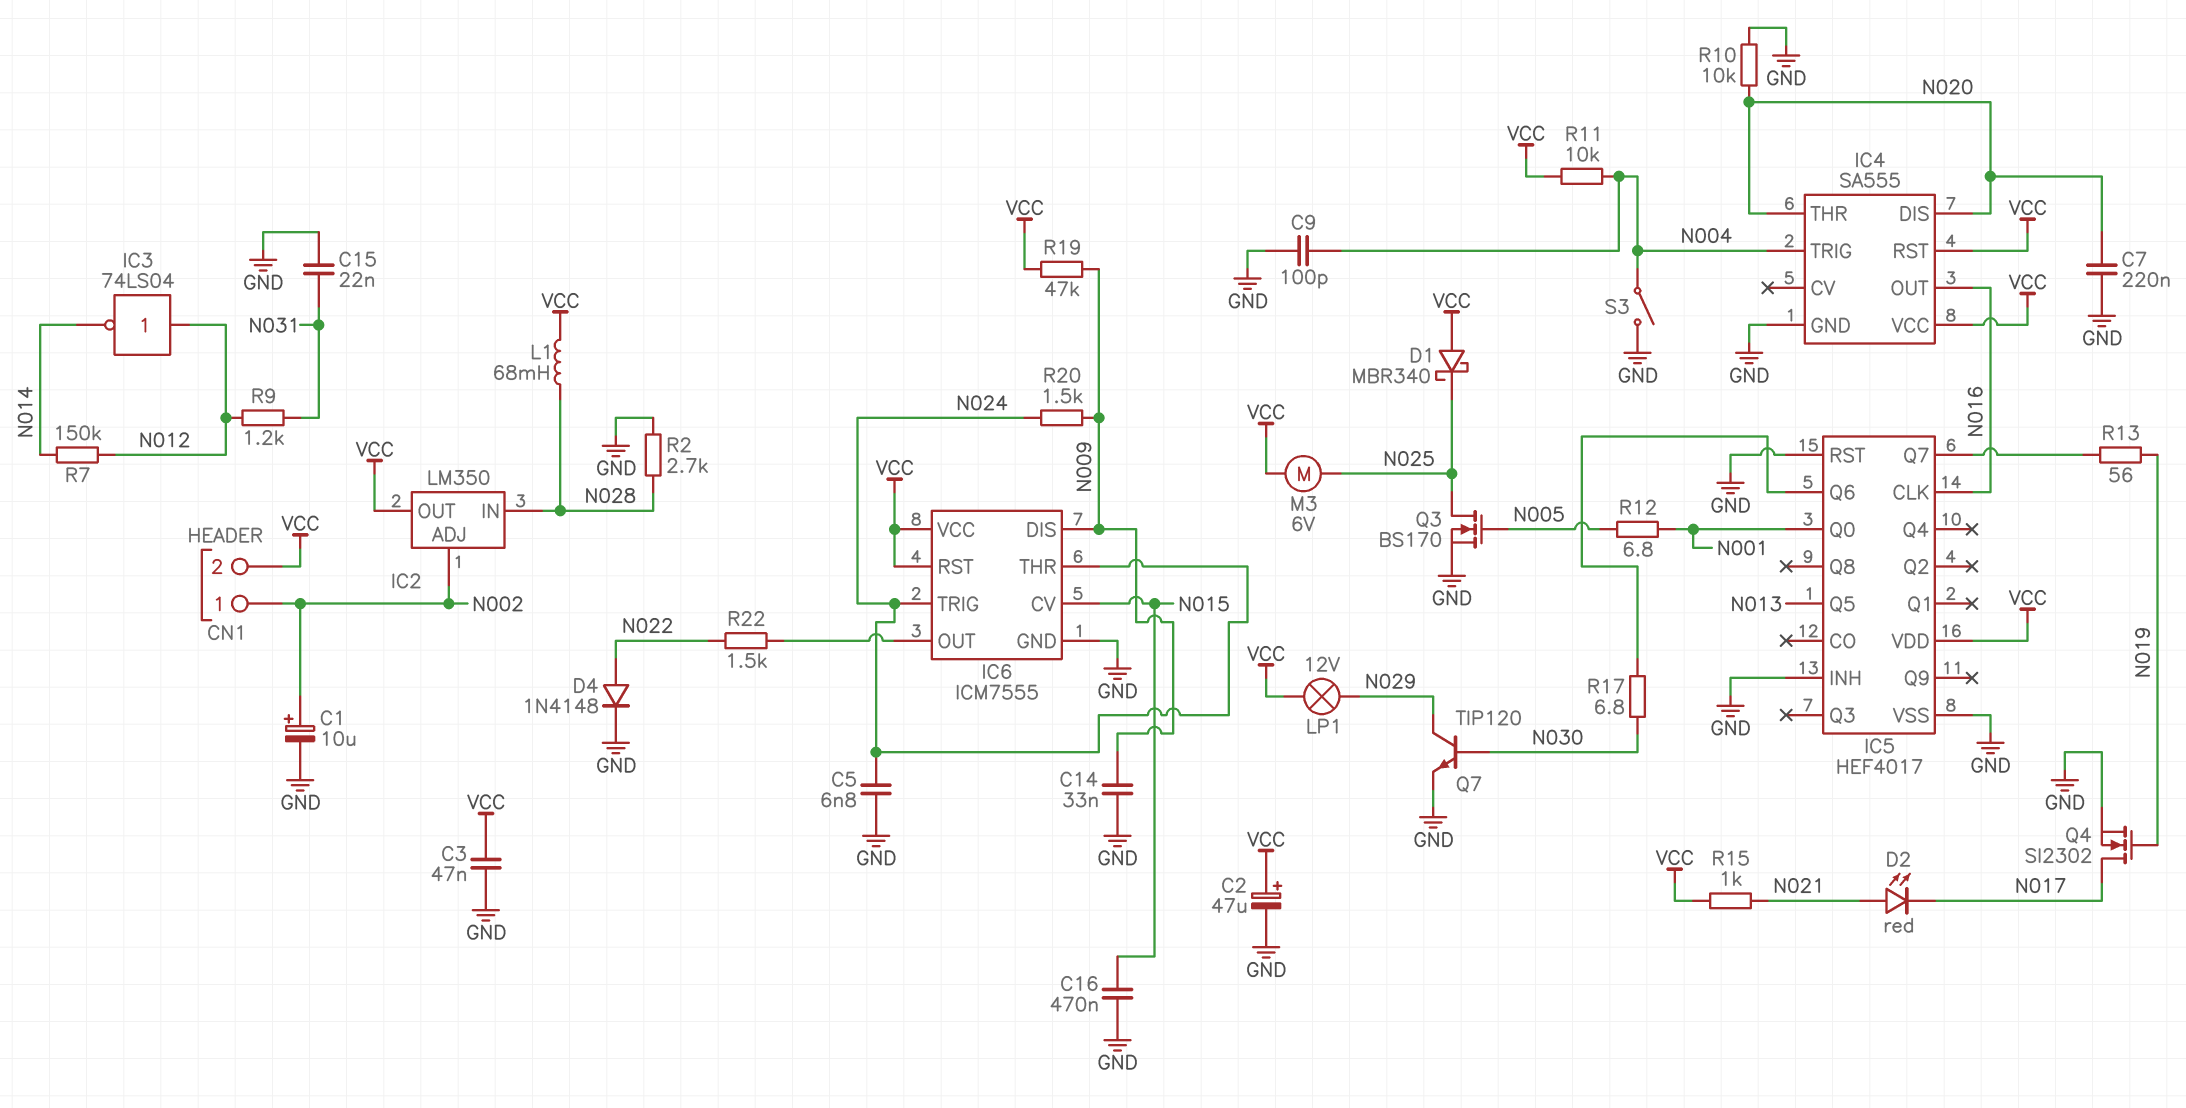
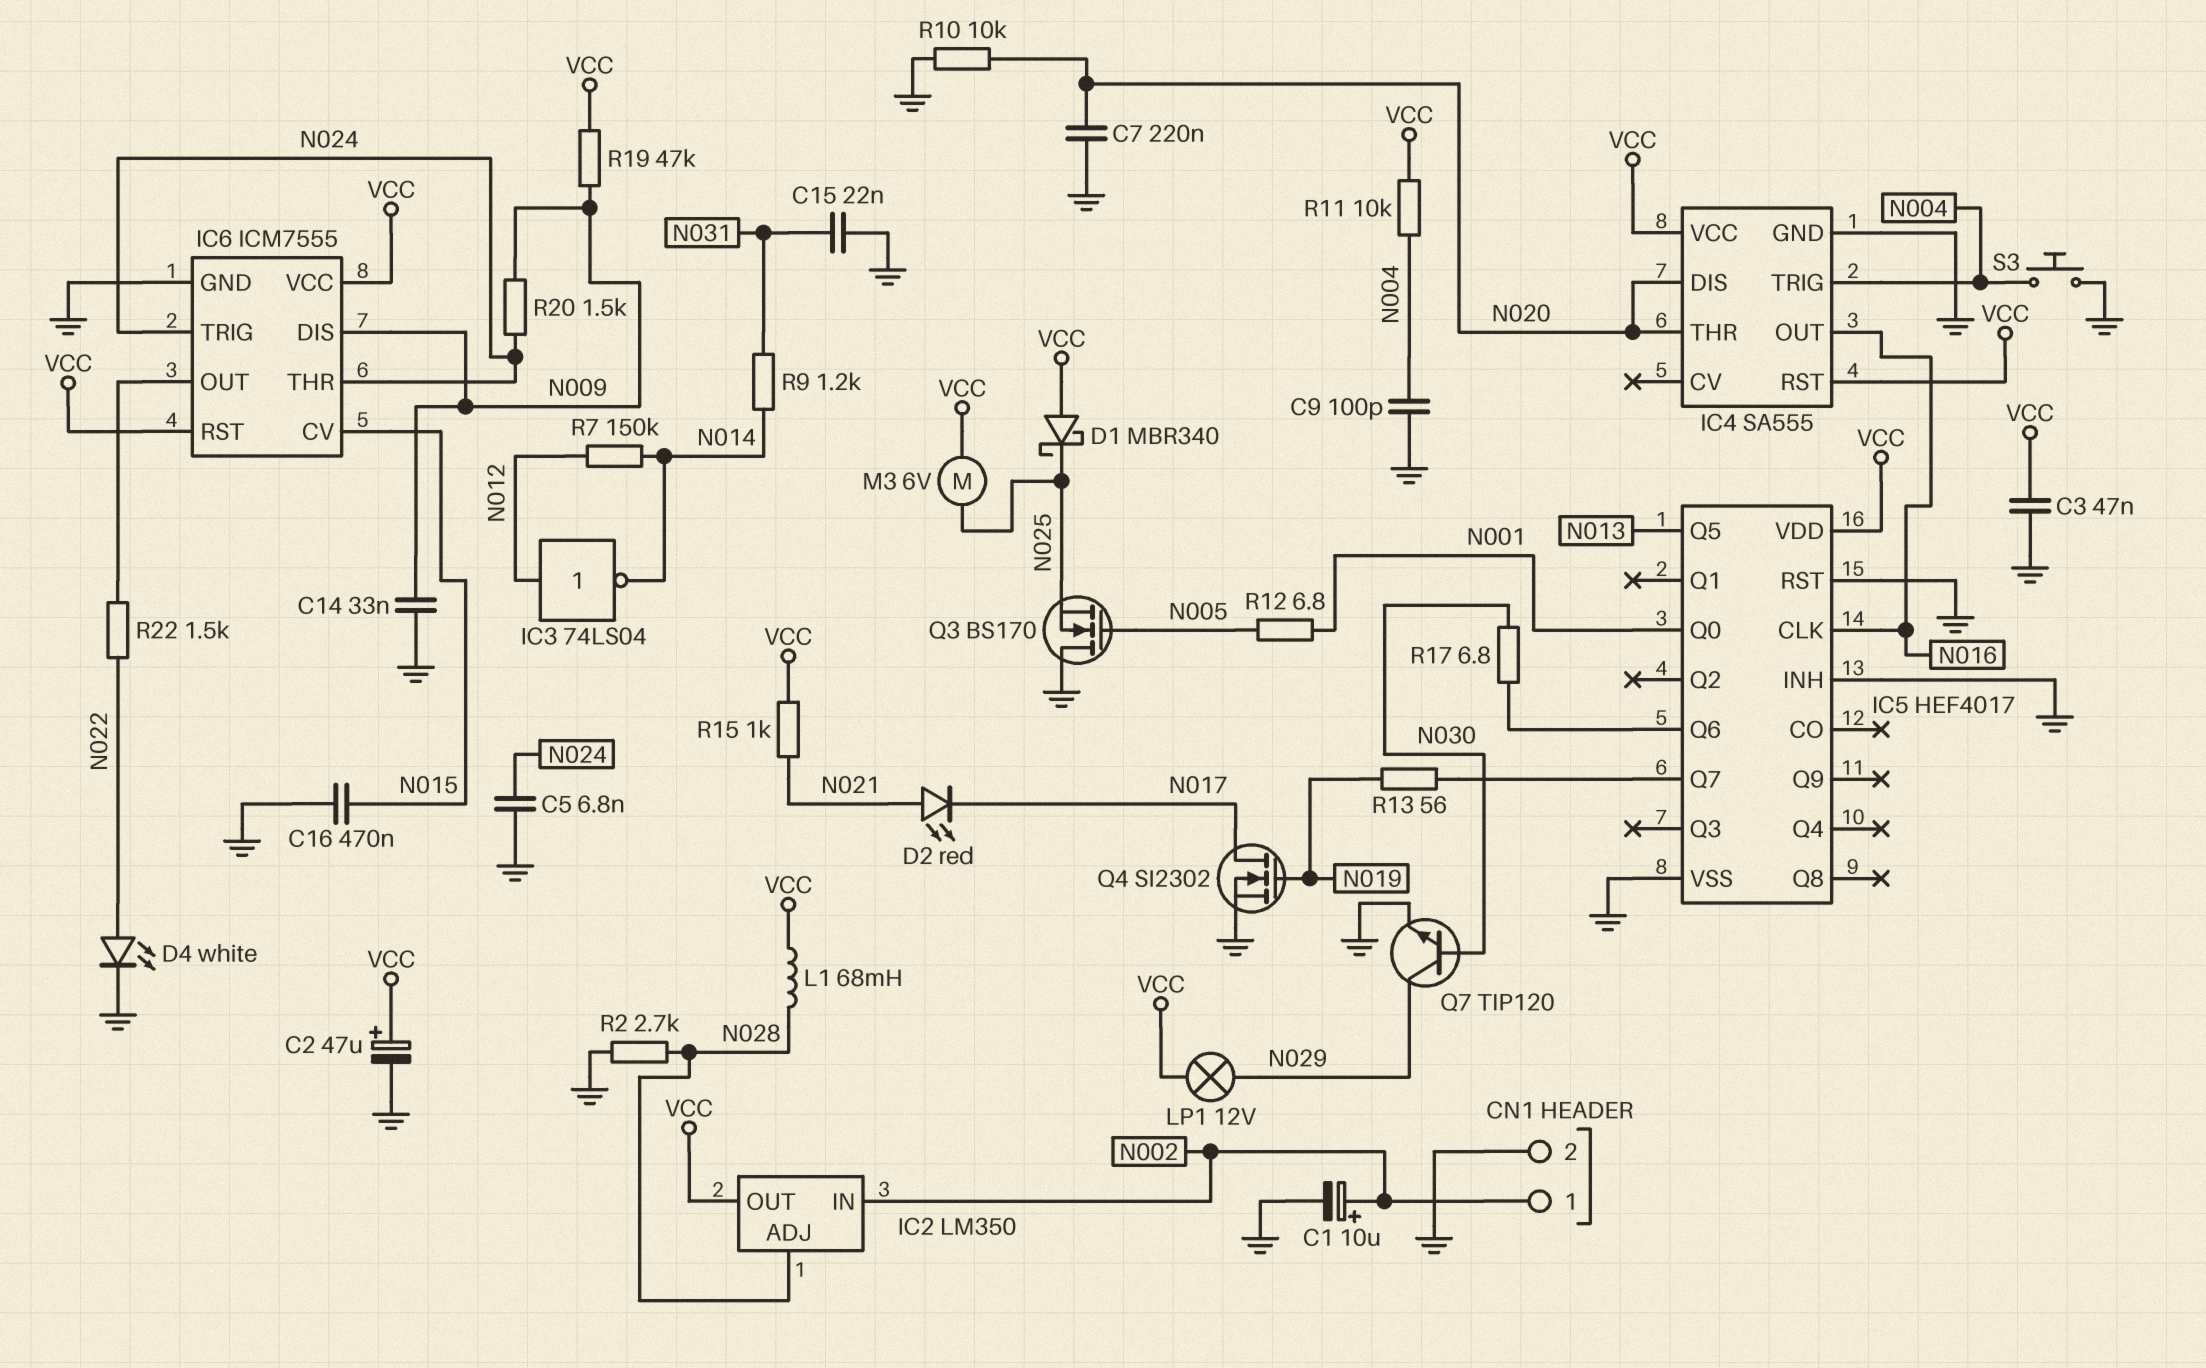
CN1 pin 2: VCC -> GND
D4: diode 1N4148 (A N022, K GND) -> LED white (A N022, K GND)
IC2 pin ADJ: N002 -> N028
IC2 pin IN: N028 -> N002
Q3: NMOS BS170 (G N005, D N025, S GND) -> NMOS BS170 (G N005, D GND, S N025)
R9: 1.2k (N012, N031) -> 1.2k (N014, N031)
S3: switch (GND, N004) -> button (GND, N004)

